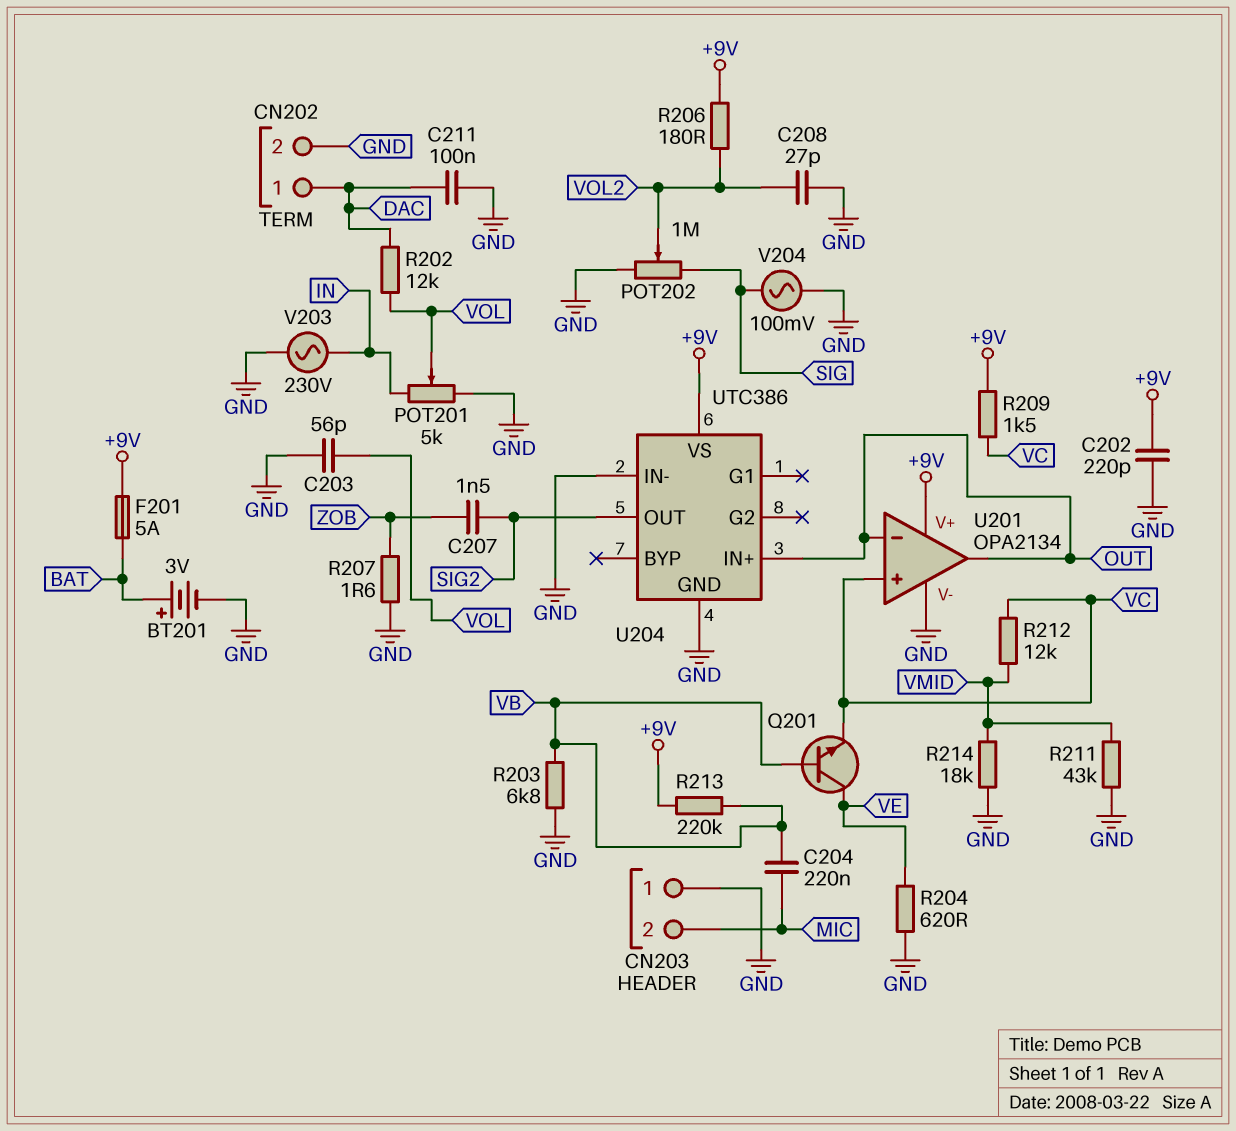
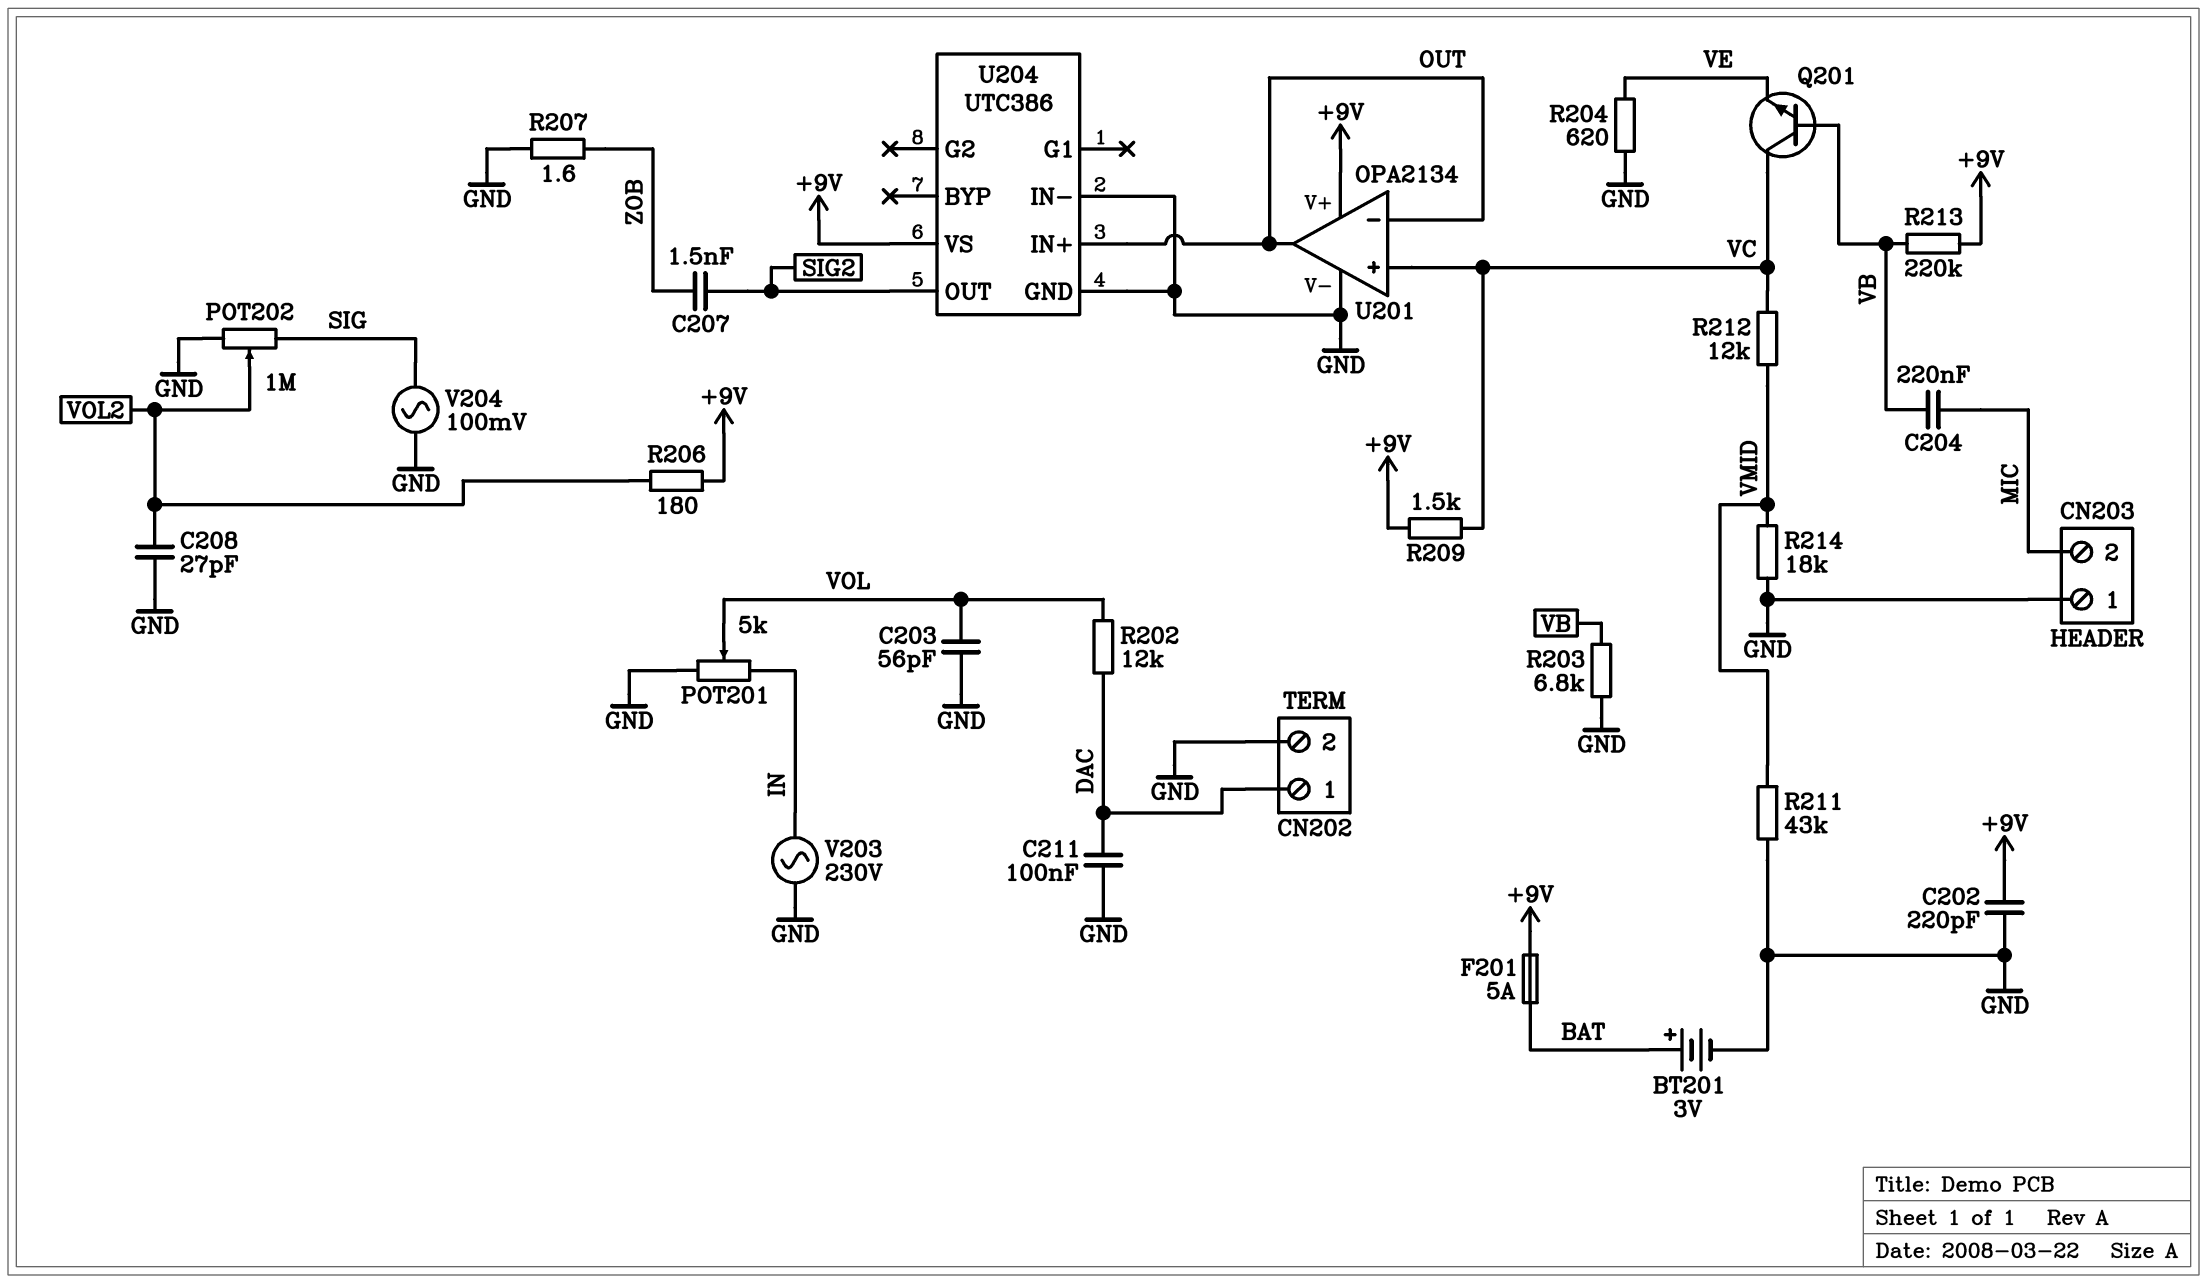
Q201: NPN (B VB, C VE, E VC) -> NPN (B VB, C VC, E VE)

